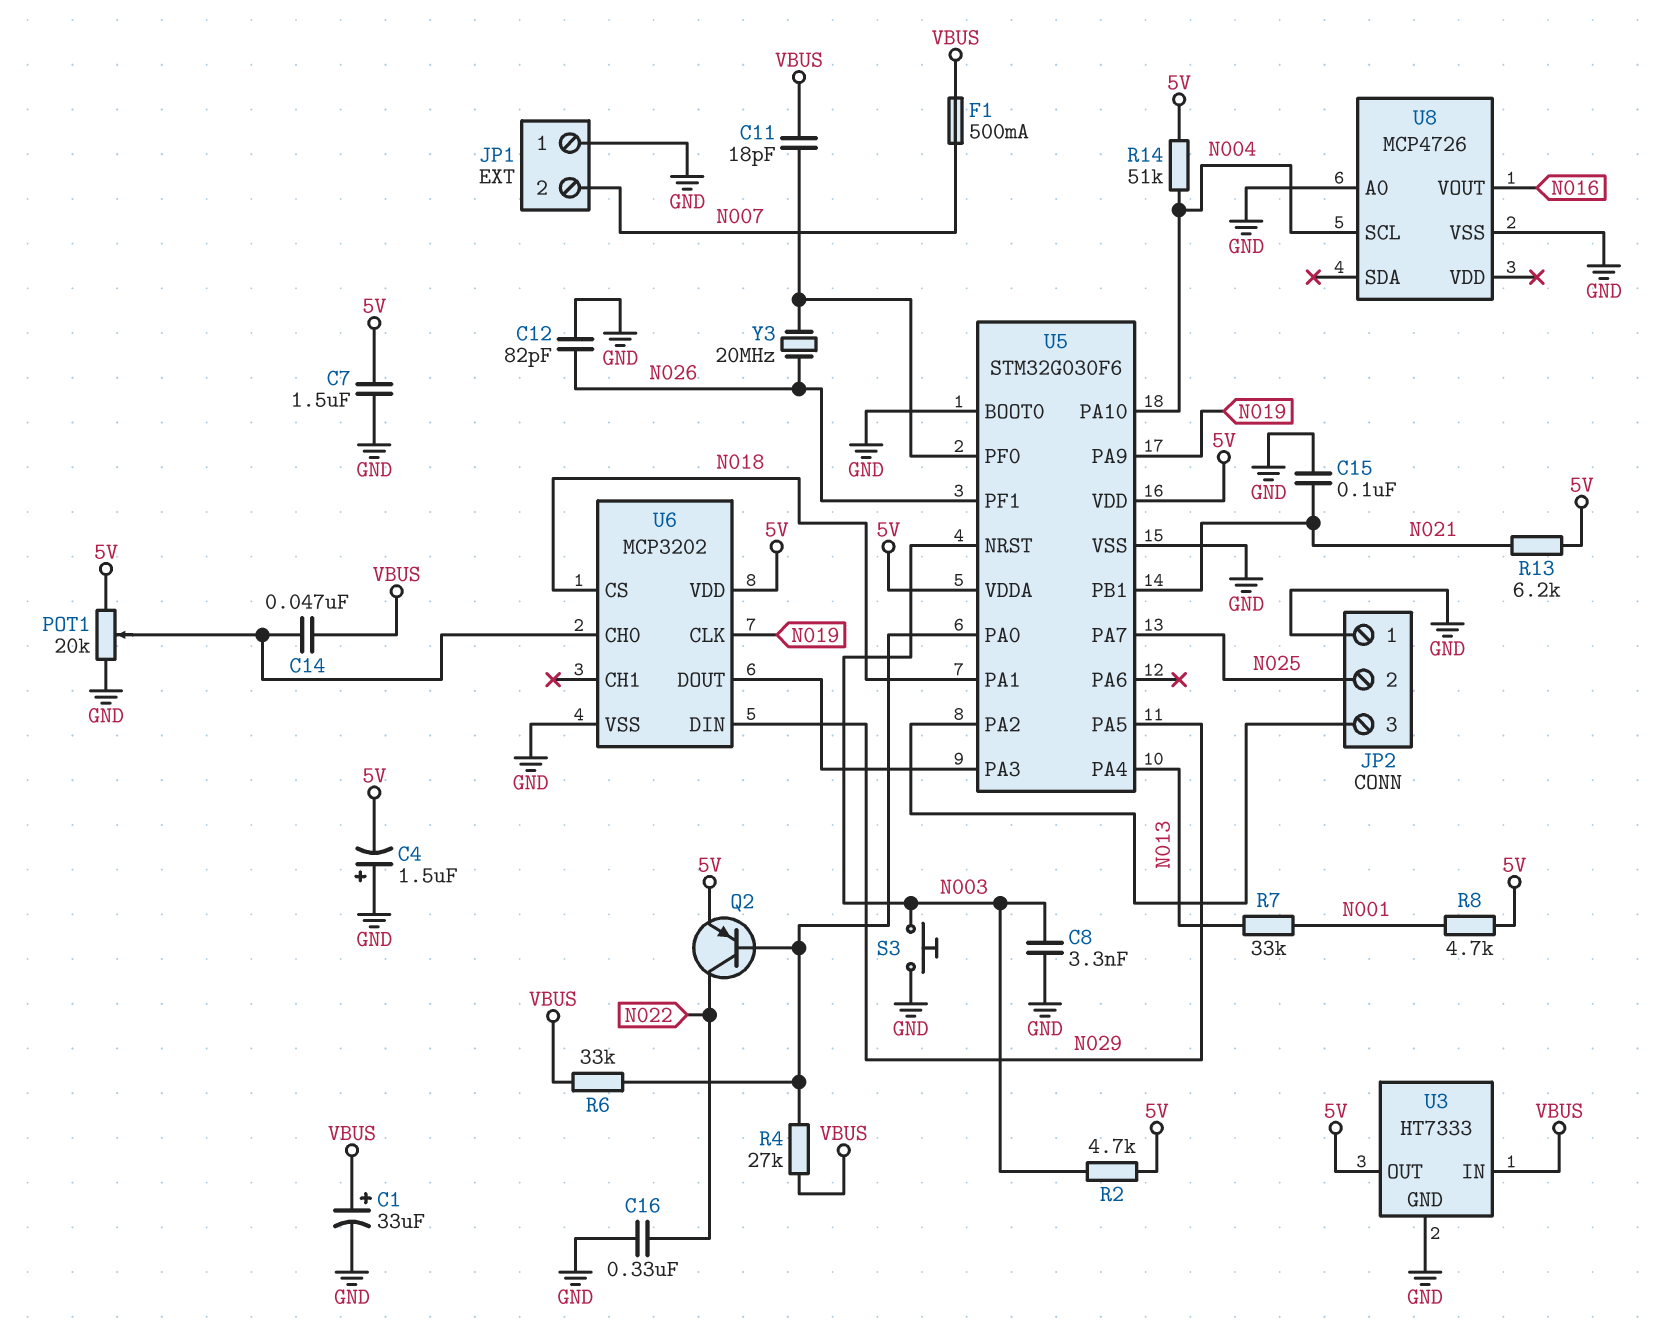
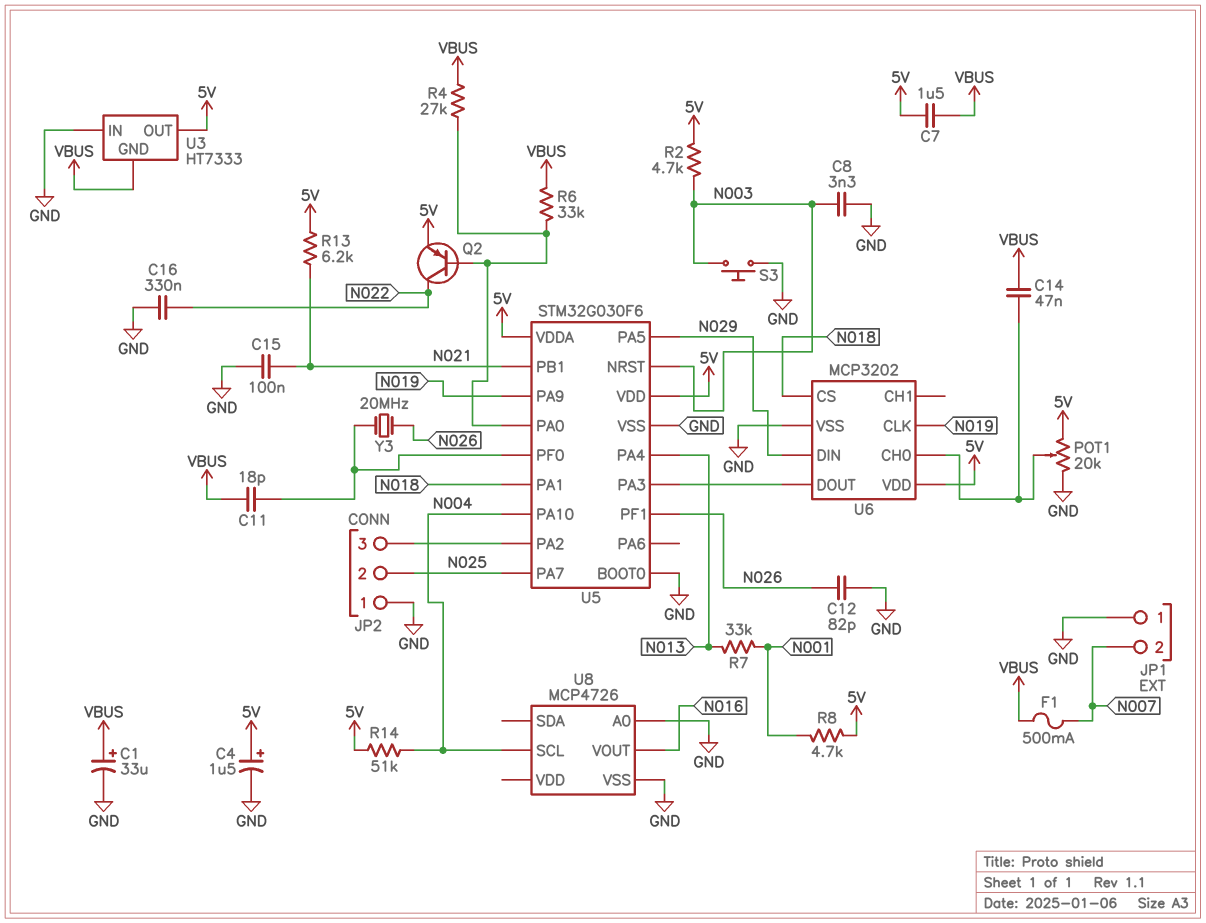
C4: 1.5uF (plus GND, minus 5V) -> 1.5uF (plus 5V, minus GND)
C7: 1.5uF (5V, GND) -> 1.5uF (5V, VBUS)
U3 pin GND: GND -> VBUS
U3 pin IN: VBUS -> GND

